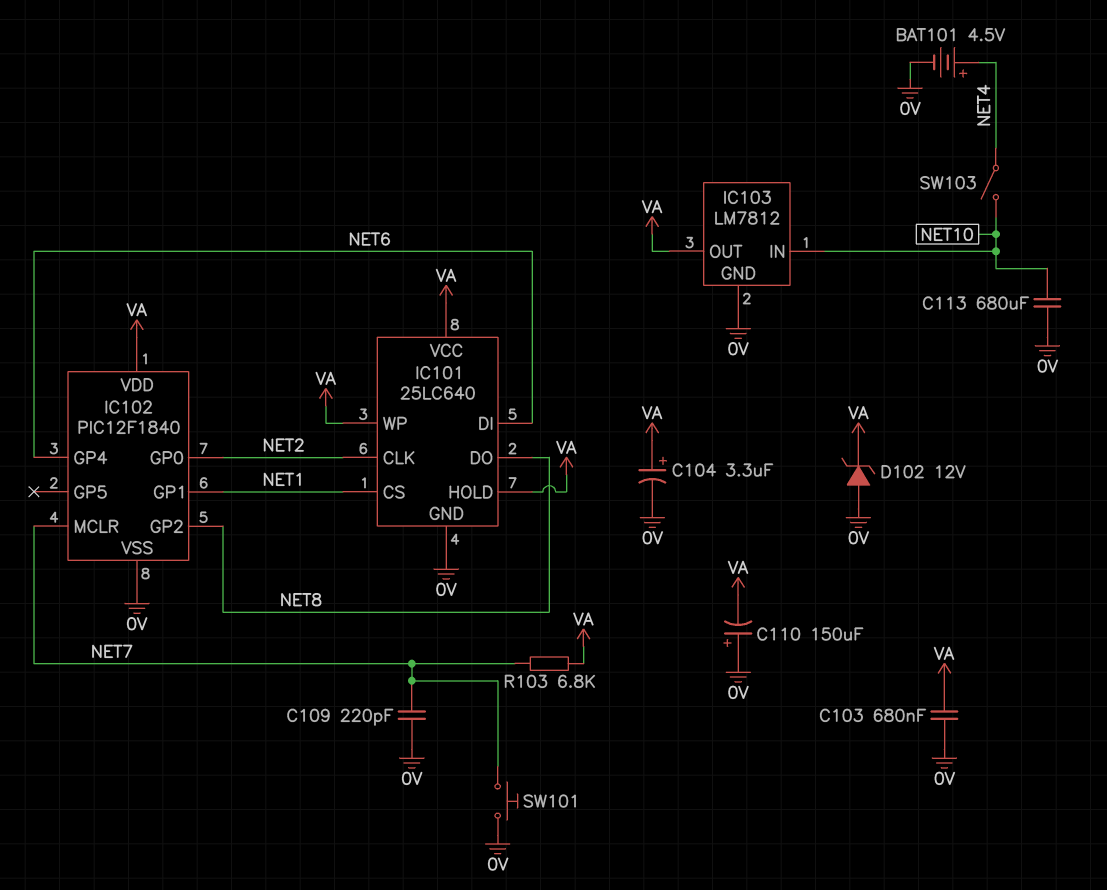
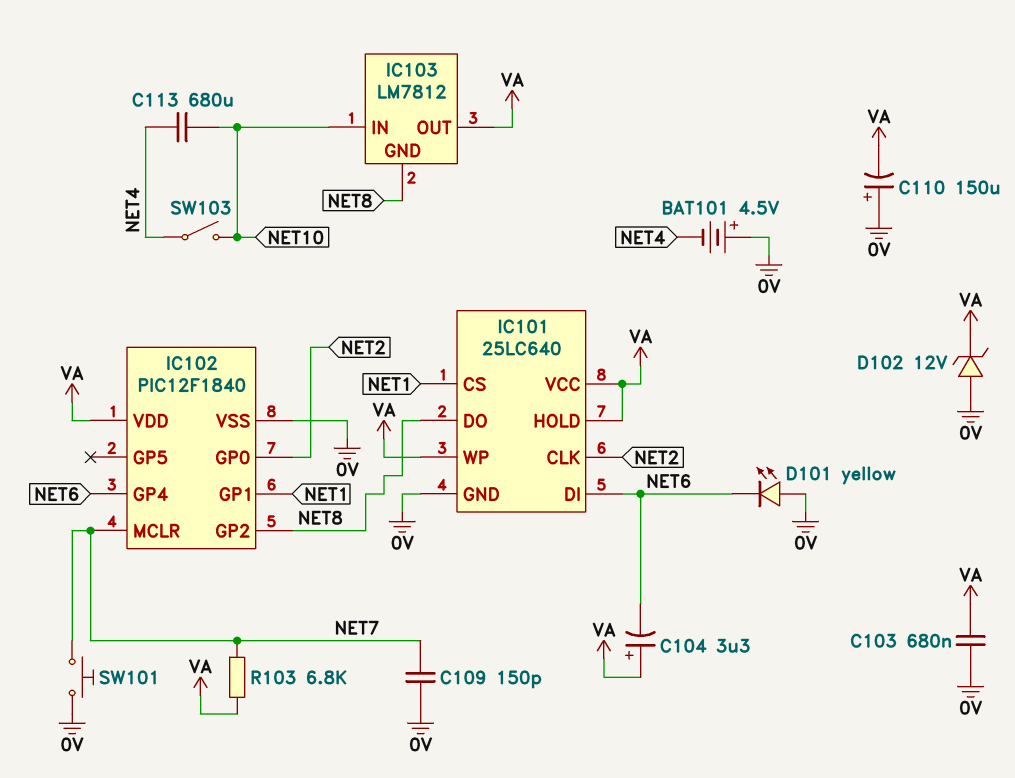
BAT101: 4.5V (plus NET4, minus 0V) -> 4.5V (plus 0V, minus NET4)
C104: 3.3uF (plus VA, minus 0V) -> 3.3uF (plus VA, minus NET6)
C109: 220pF (0V, NET7) -> 150pF (0V, NET7)
C113: 680uF (0V, NET10) -> 680uF (NET4, NET10)
D101: none -> LED yellow (A 0V, K NET6)
IC103 pin GND: 0V -> NET8

